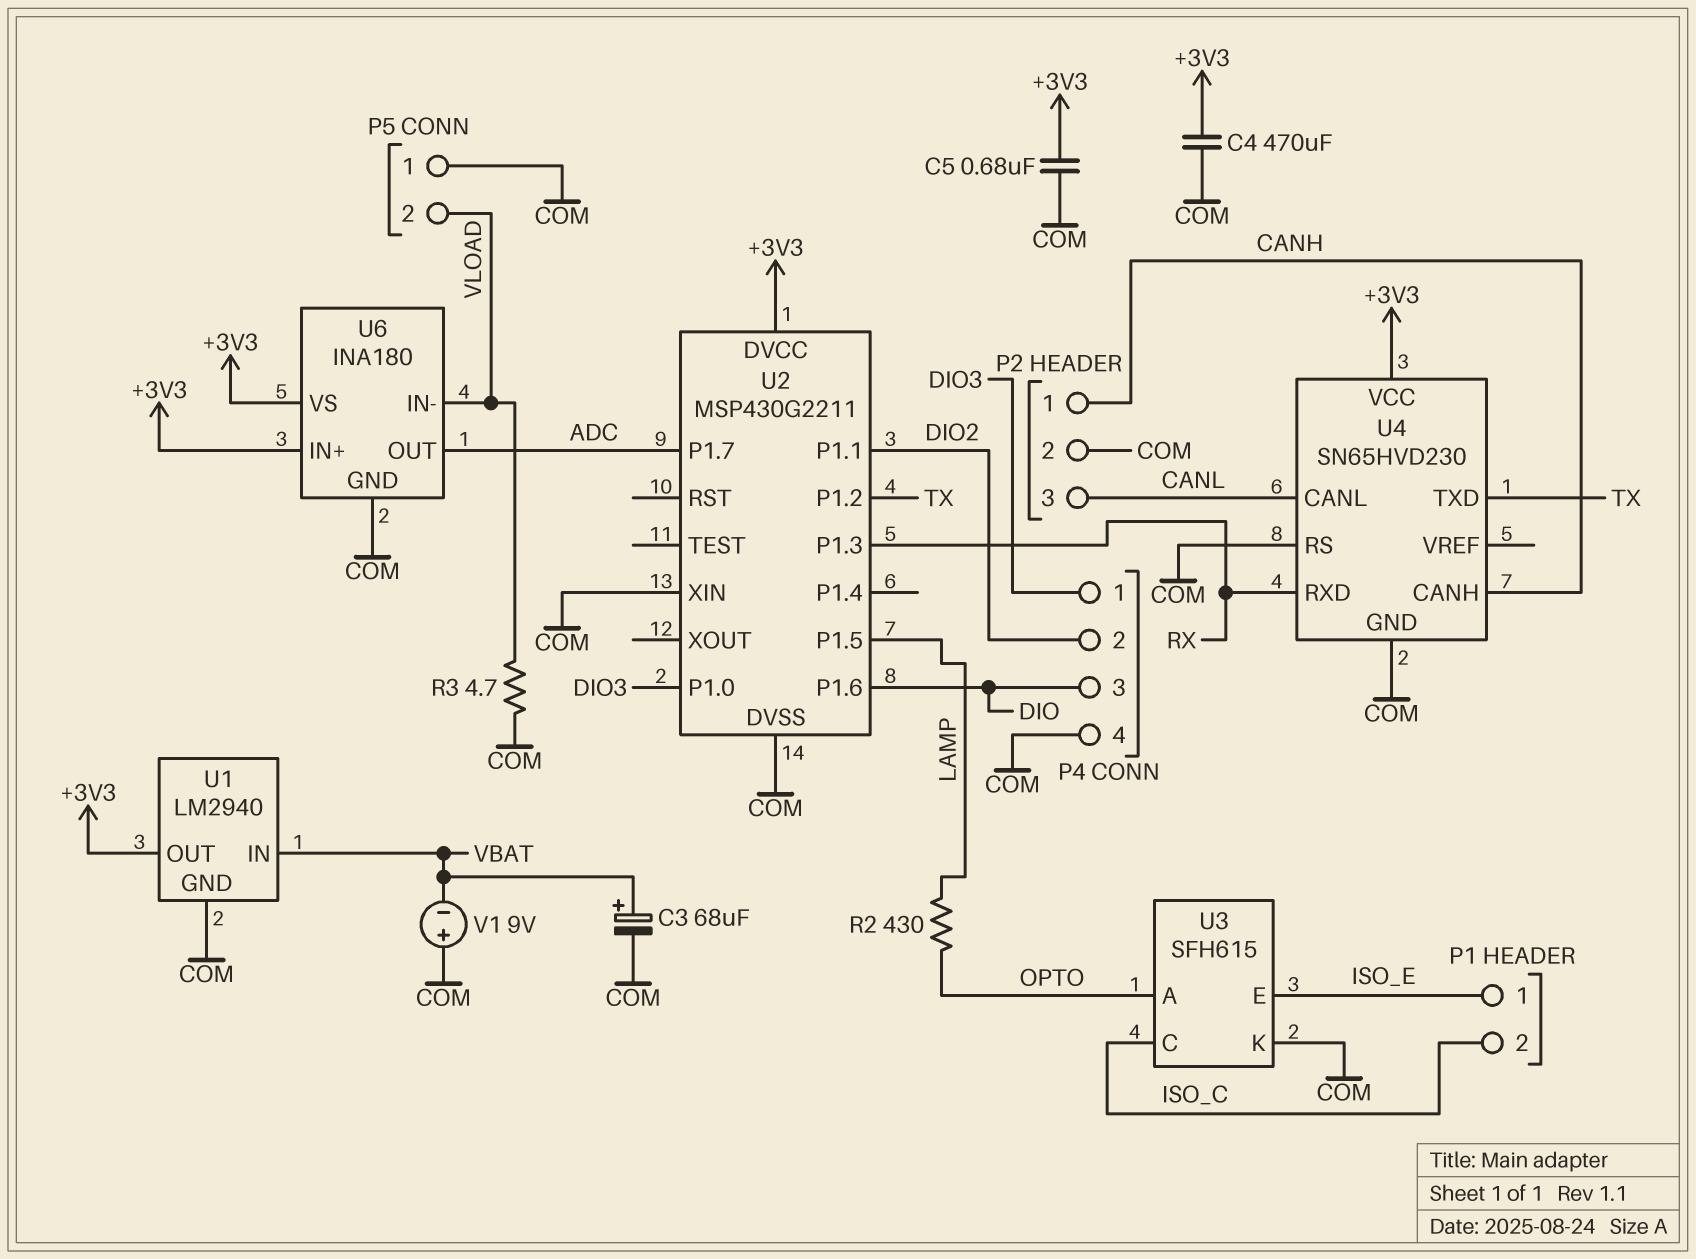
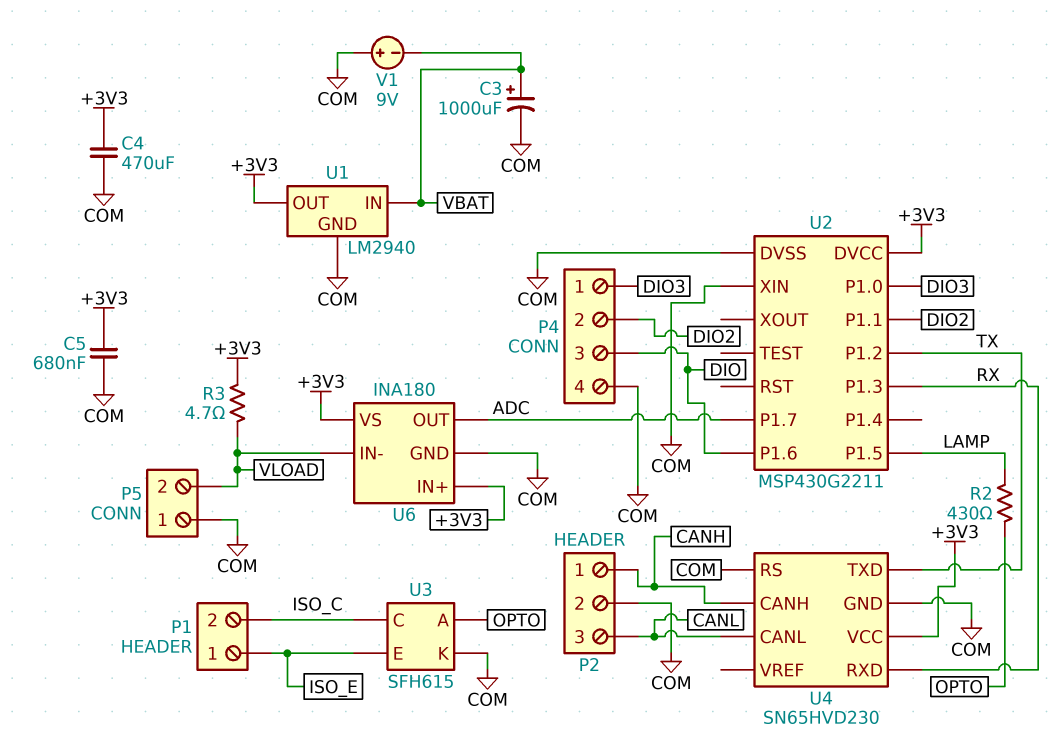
C3: 68uF (plus VBAT, minus COM) -> 1000uF (plus VBAT, minus COM)
R3: 4.7 (COM, VLOAD) -> 4.7 (+3V3, VLOAD)

